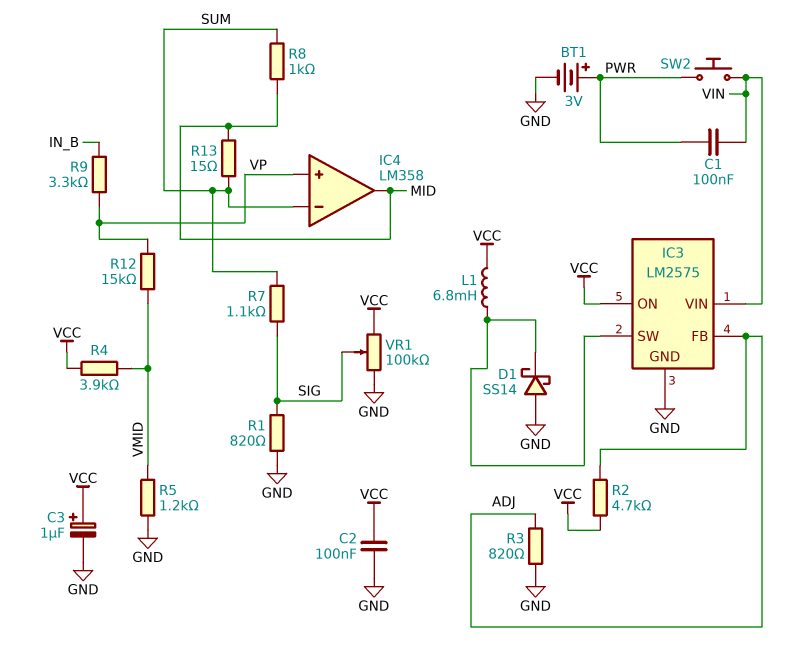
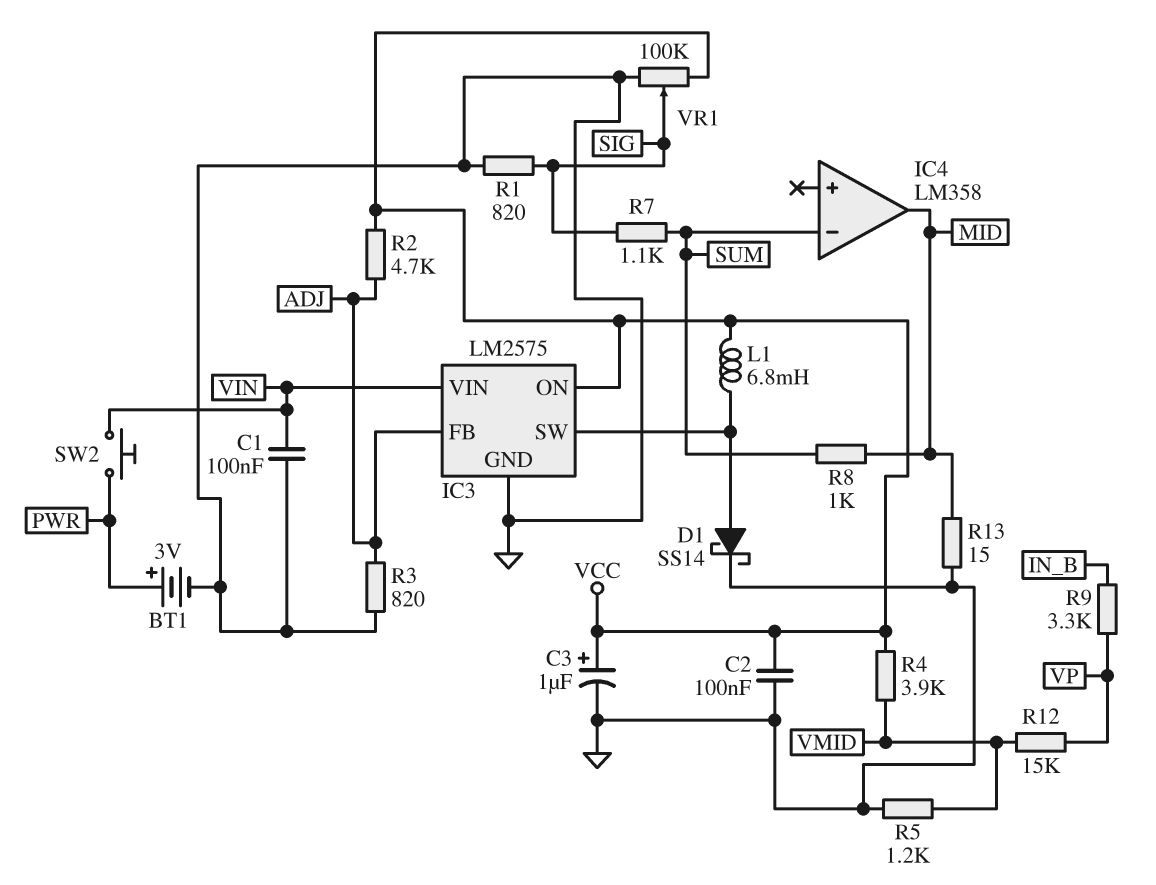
C1: 100nF (PWR, VIN) -> 100nF (GND, VIN)
D1: schottky SS14 (A GND, K IC3/SW) -> schottky SS14 (A IC3/SW, K GND)
IC4 pin in+: VP -> none
R13: 15 (MID, SUM) -> 15 (GND, MID)

